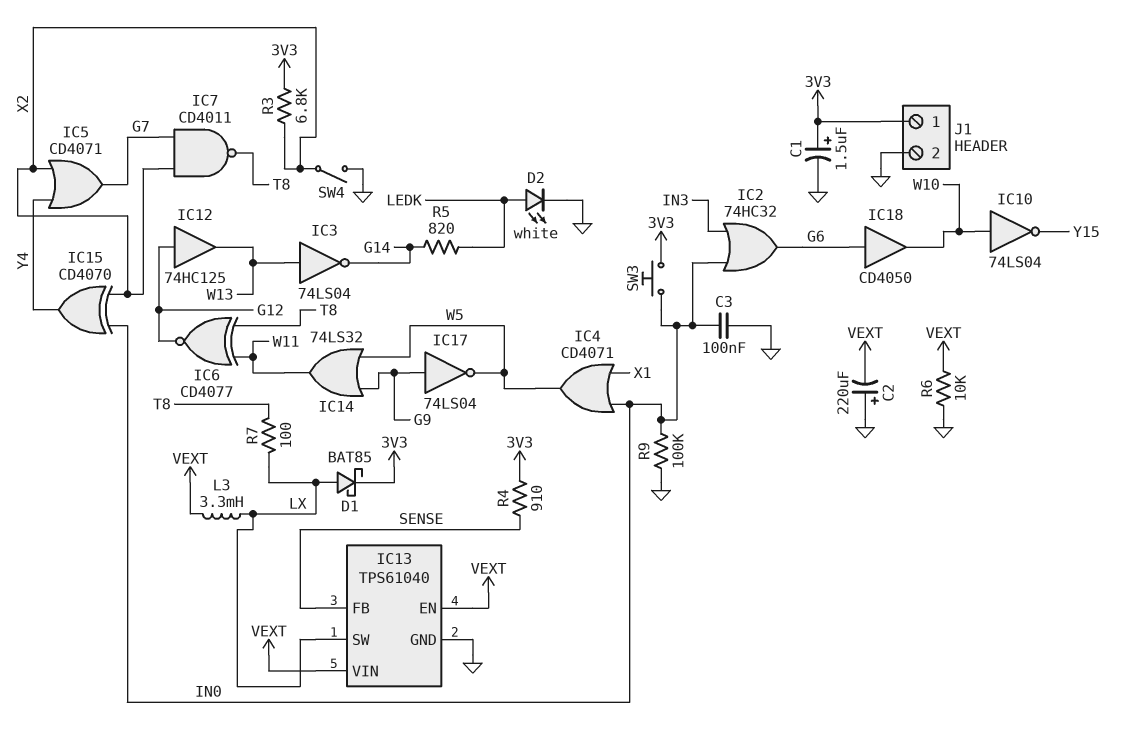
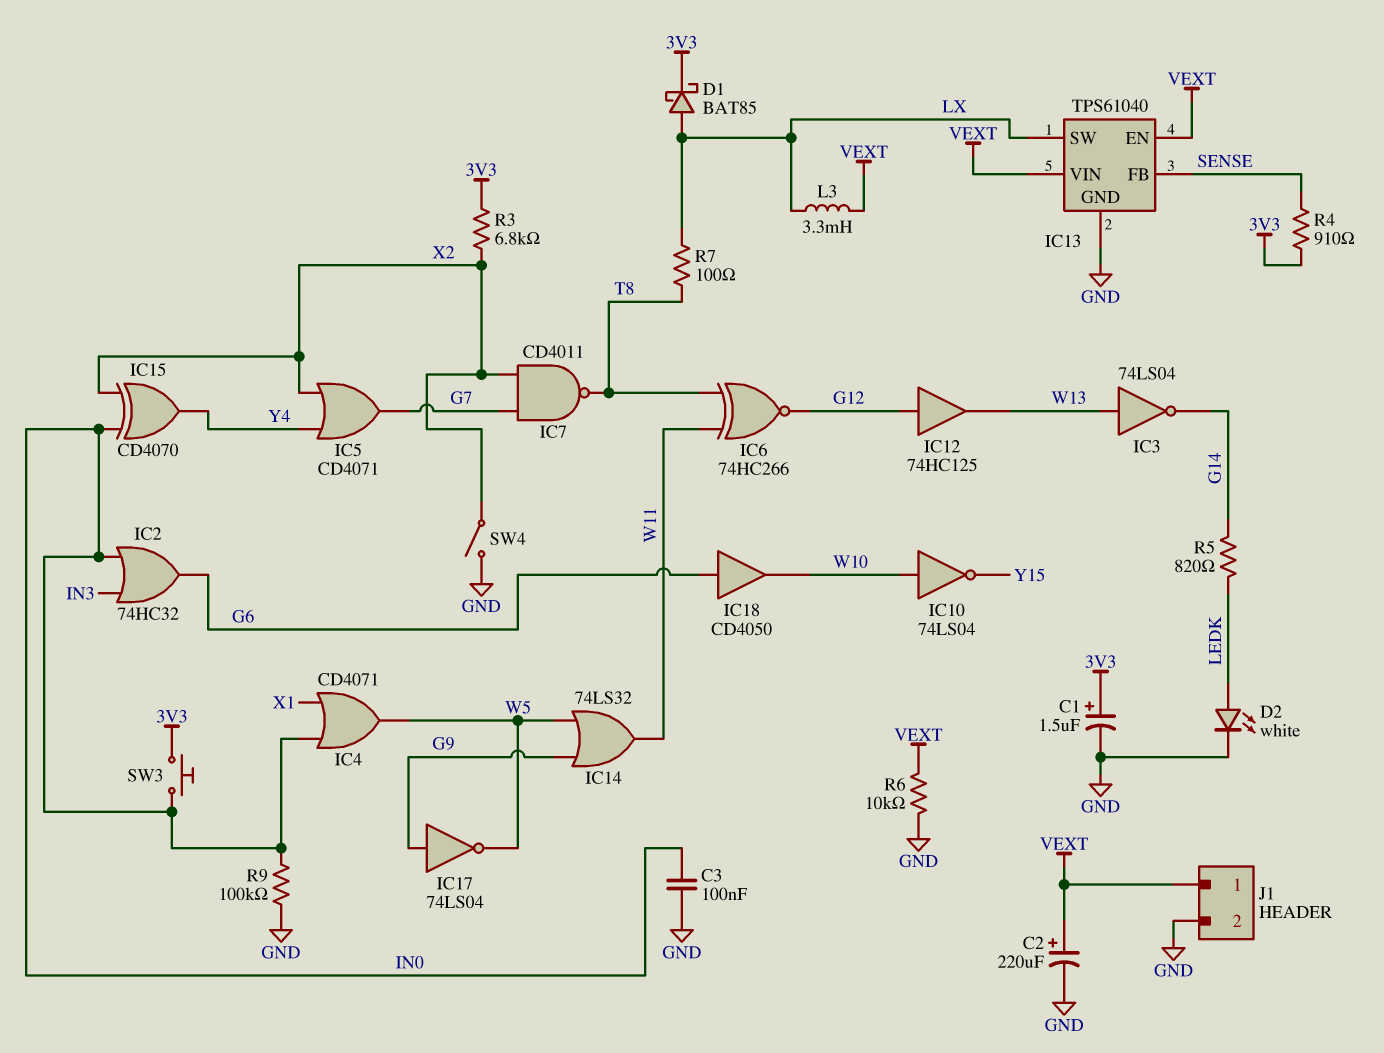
C2: 220uF (plus GND, minus VEXT) -> 220uF (plus VEXT, minus GND)
IC6: XNOR CD4077 (in T8, in W11, out G12) -> XNOR 74HC266 (in T8, in W11, out G12)
J1 pin 1: 3V3 -> VEXT

